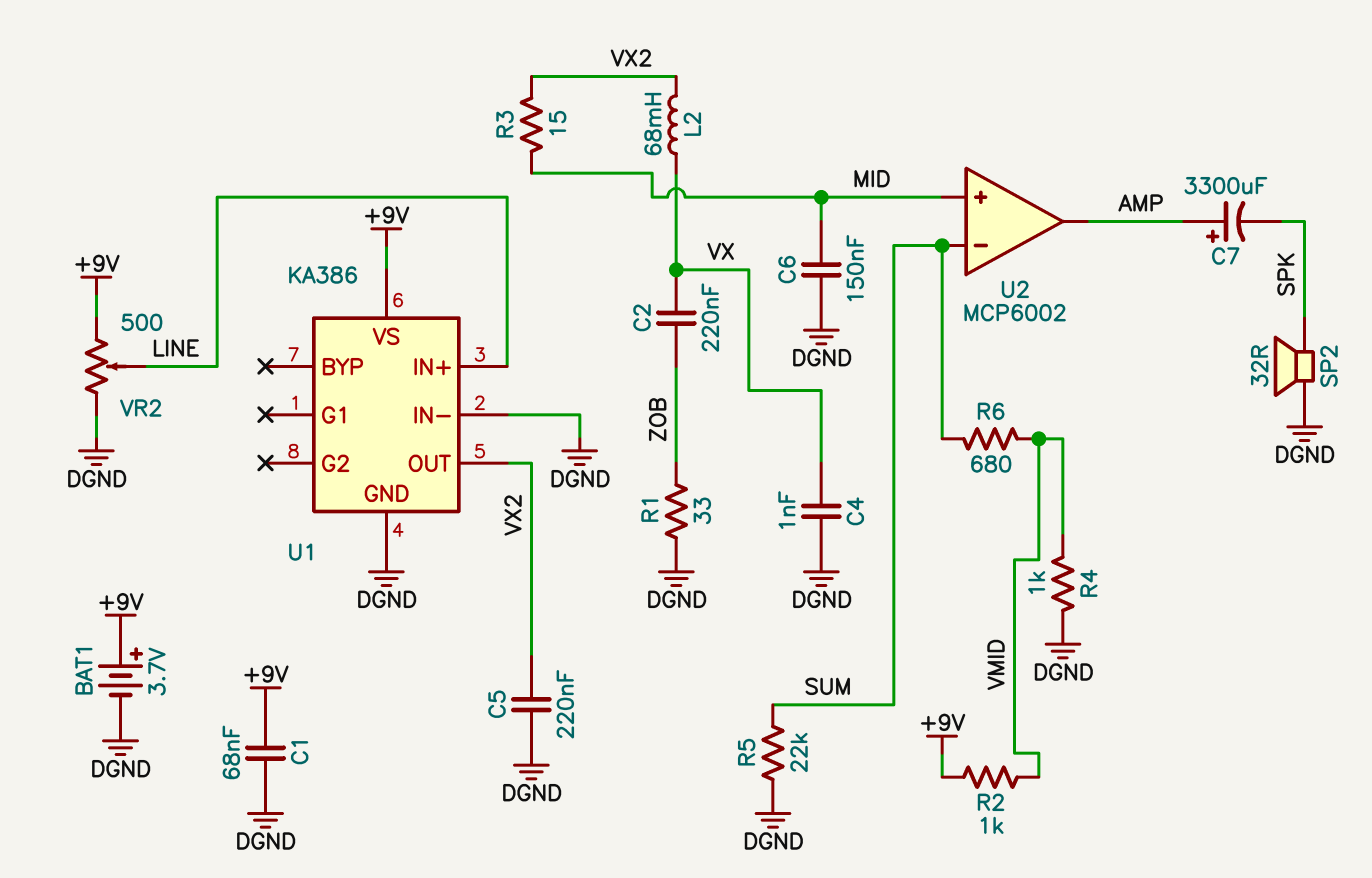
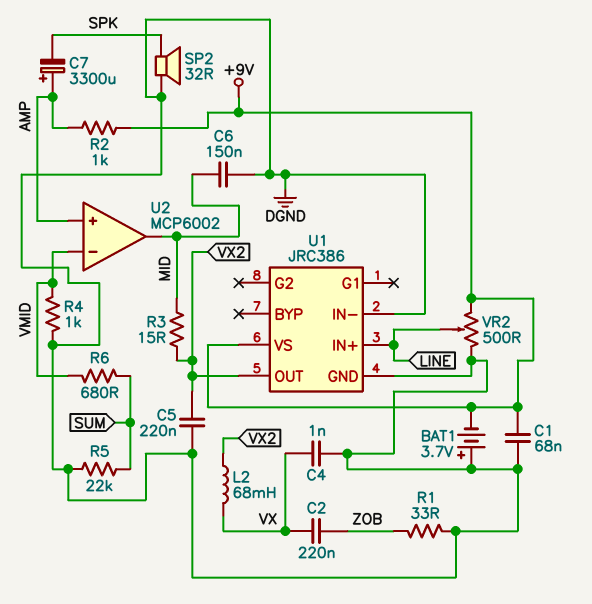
BAT1: 3.7V (plus +9V, minus DGND) -> 3.7V (plus DGND, minus +9V)
R2: 1k (+9V, VMID) -> 1k (+9V, AMP)
U1: KA386 -> JRC386
U2 pin in+: MID -> AMP
U2 pin in-: SUM -> VMID
U2 pin out: AMP -> MID

